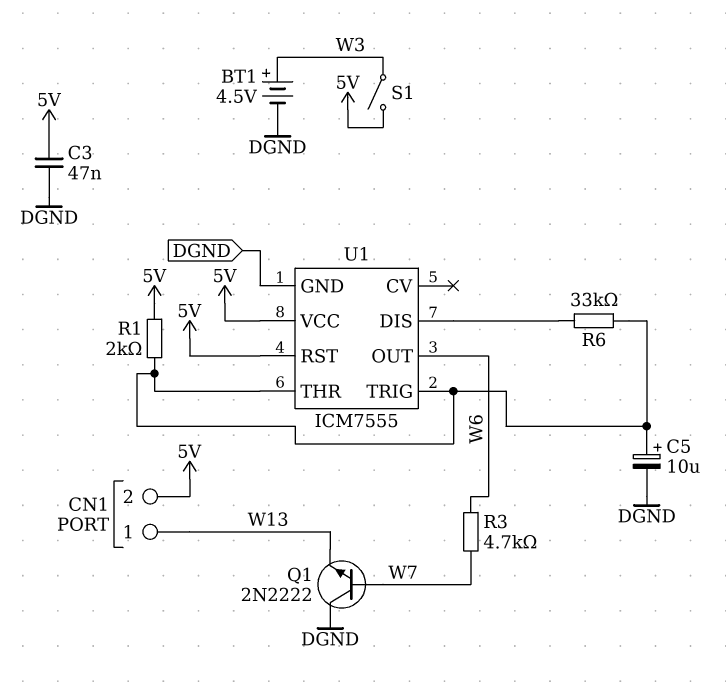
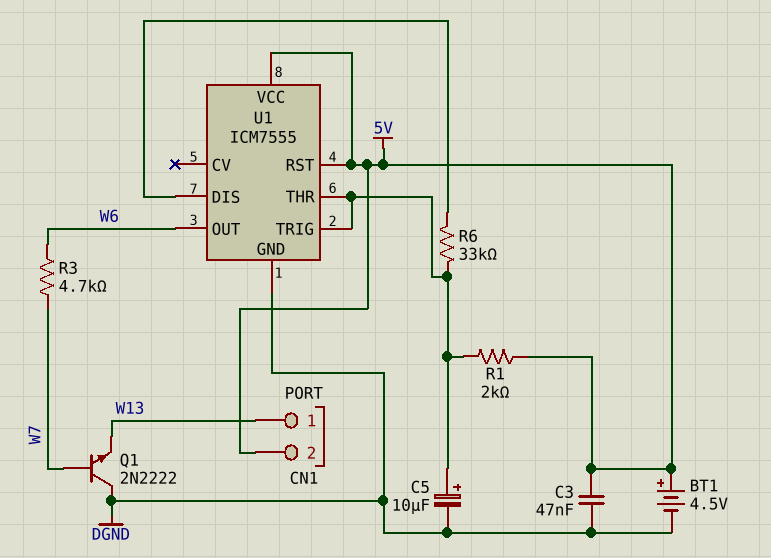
BT1: 4.5V (plus W3, minus DGND) -> 4.5V (plus 5V, minus DGND)
S1: switch (5V, W3) -> none

